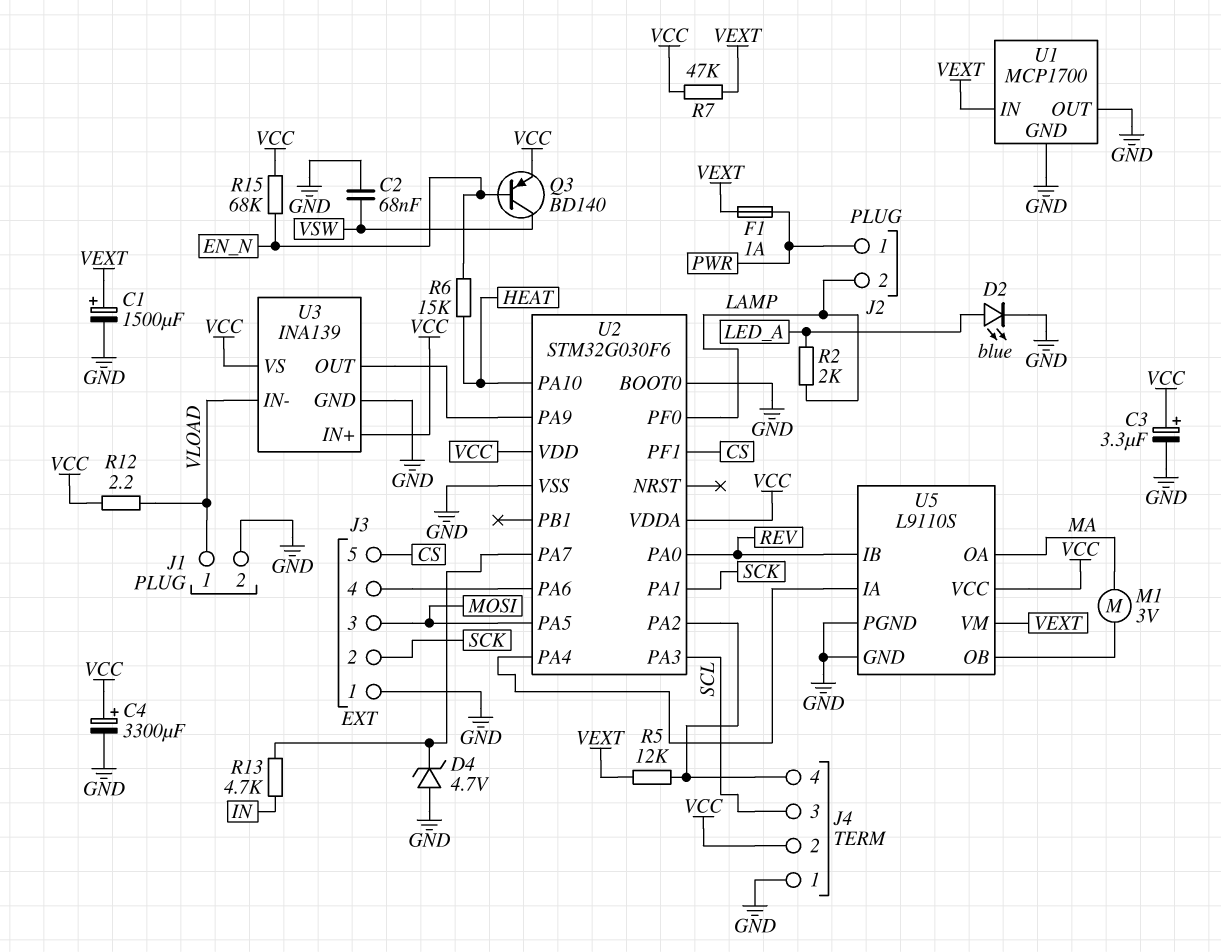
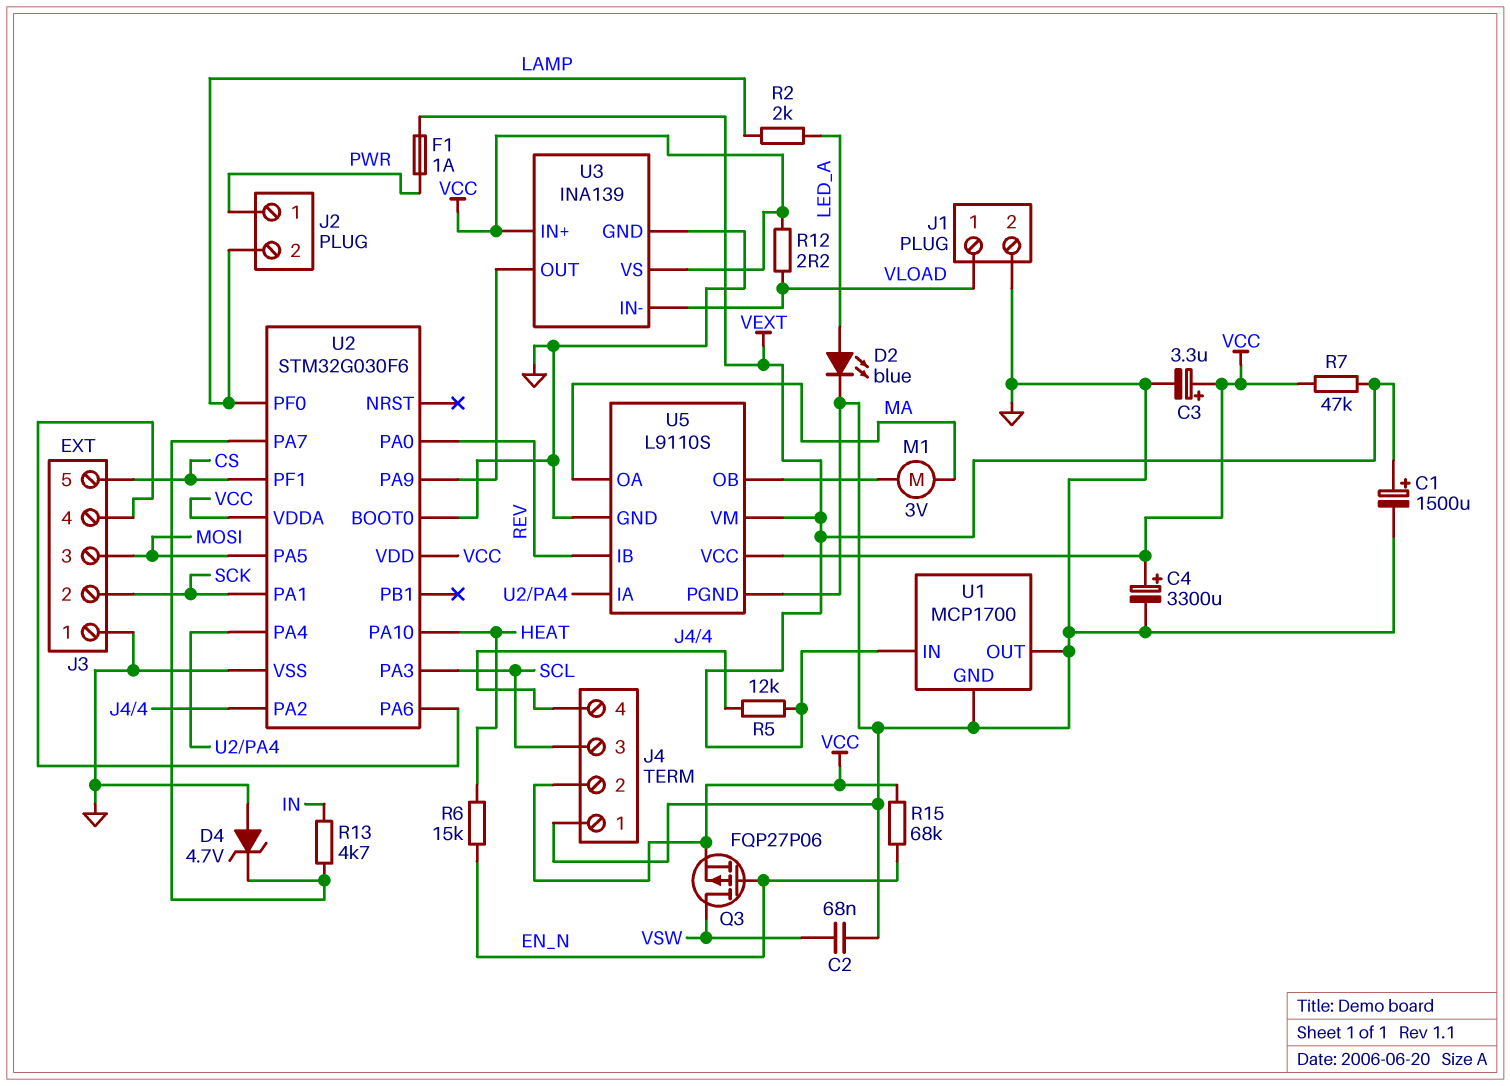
Q3: PNP BD140 (B EN_N, C VSW, E VCC) -> PMOS FQP27P06 (G EN_N, D VSW, S VCC)

